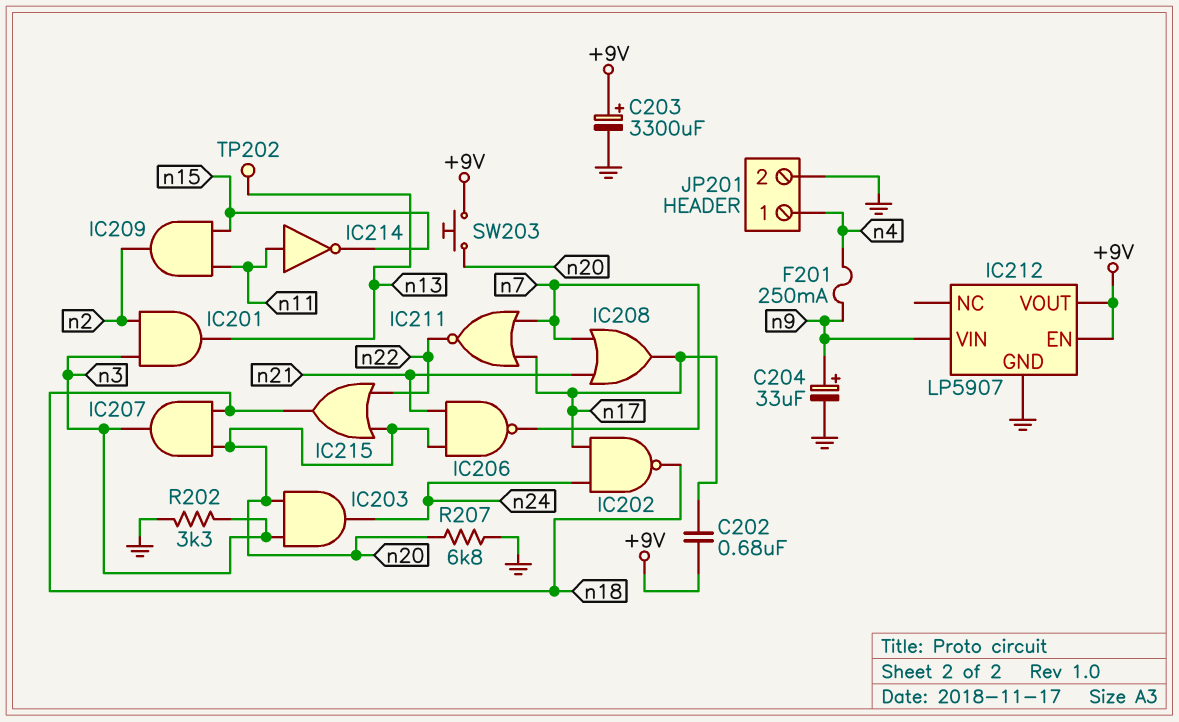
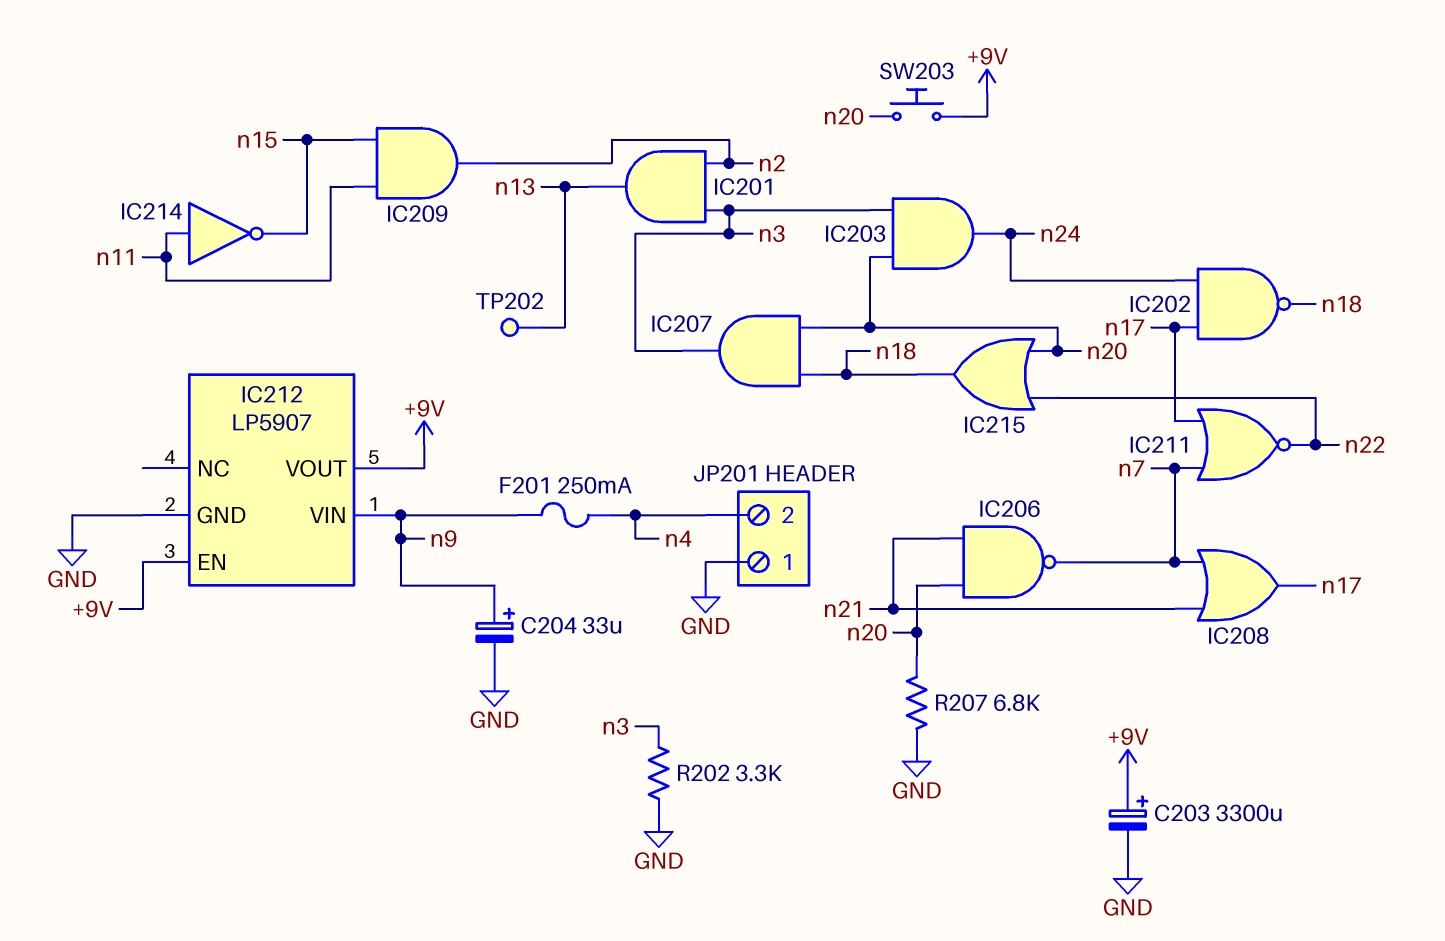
C202: 680nF (+9V, n17) -> none
JP201 pin 1: n4 -> GND
JP201 pin 2: GND -> n4

